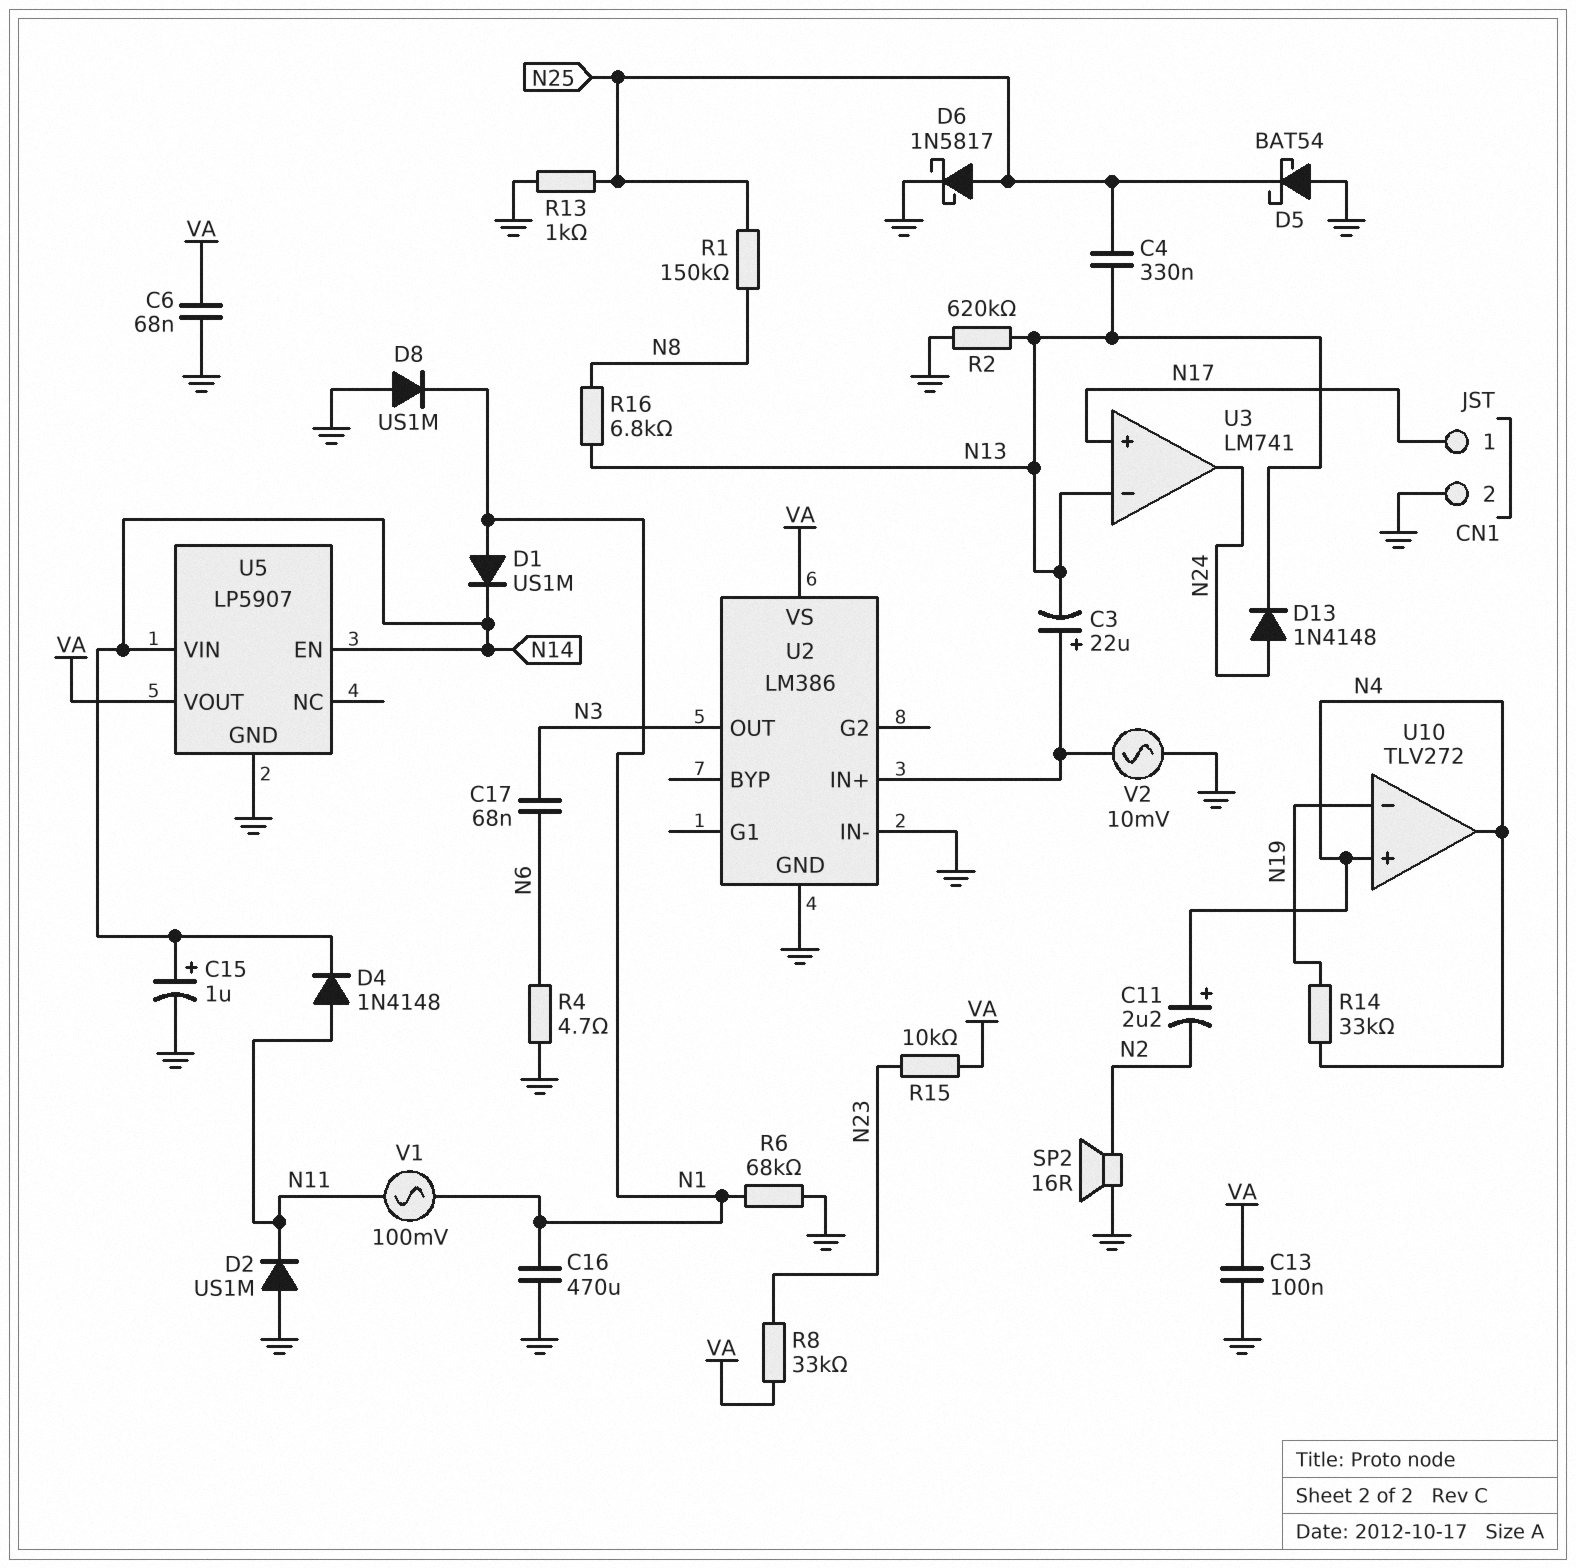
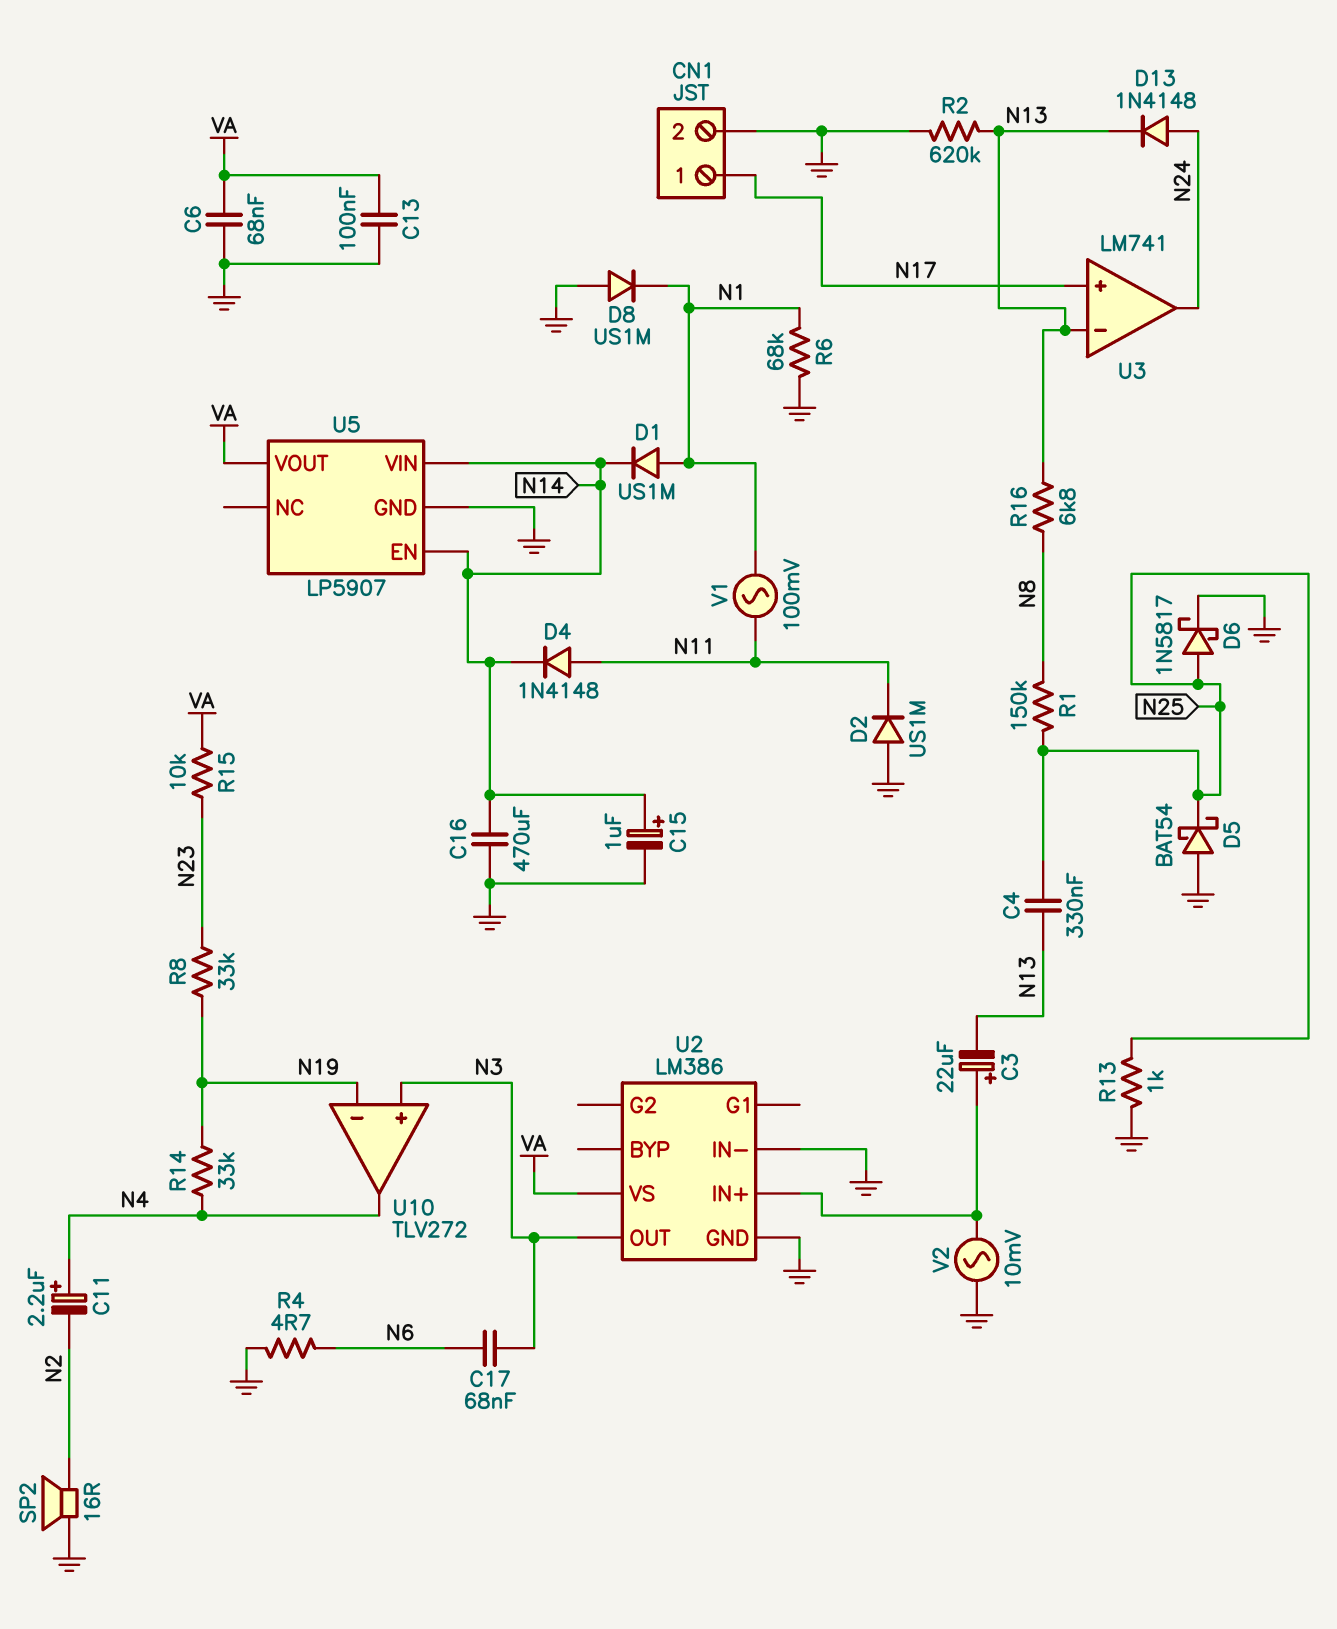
C16: 470uF (GND, N1) -> 470uF (GND, N14)
R8: 33k (N23, VA) -> 33k (N19, N23)
U10 pin in+: N4 -> N3

